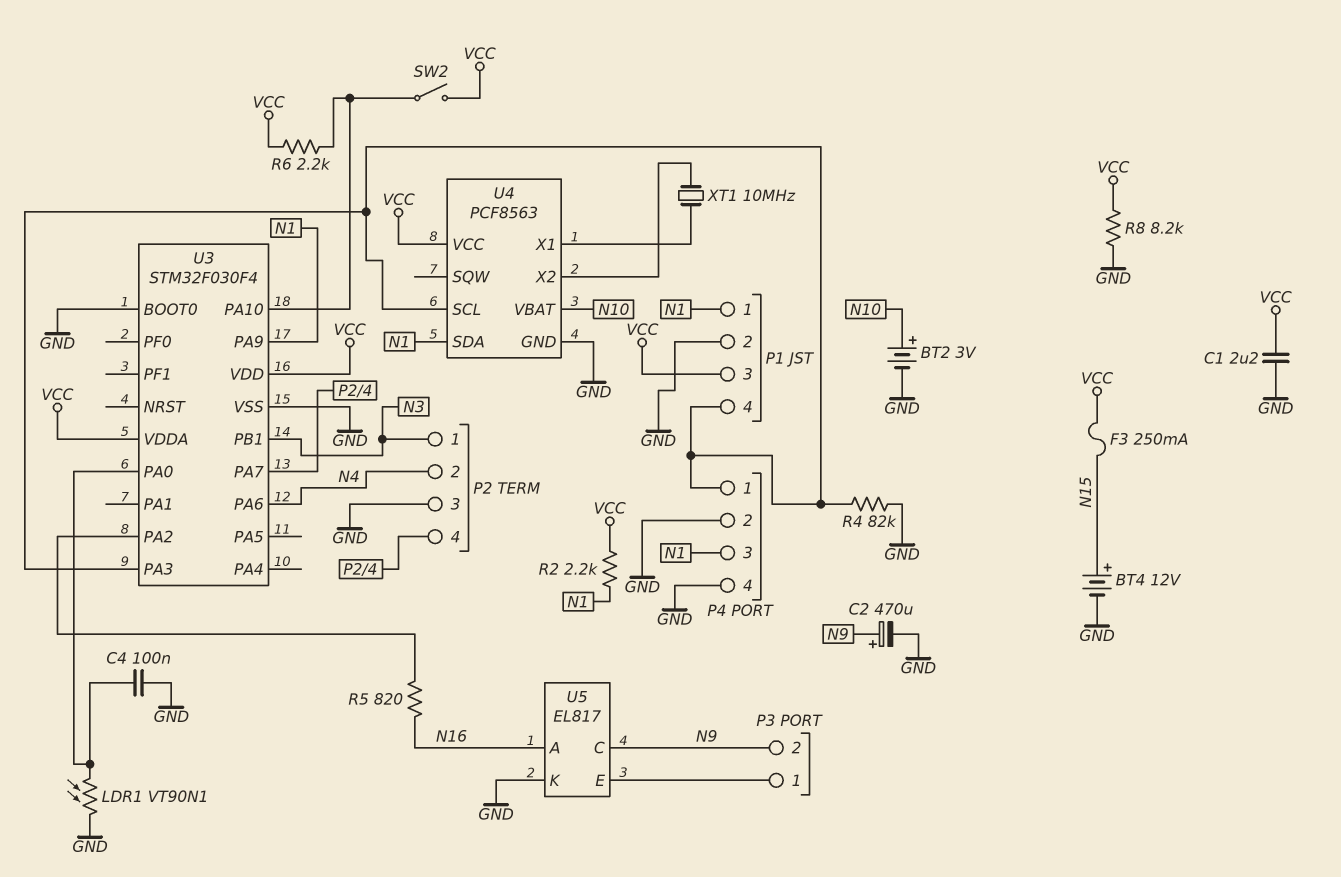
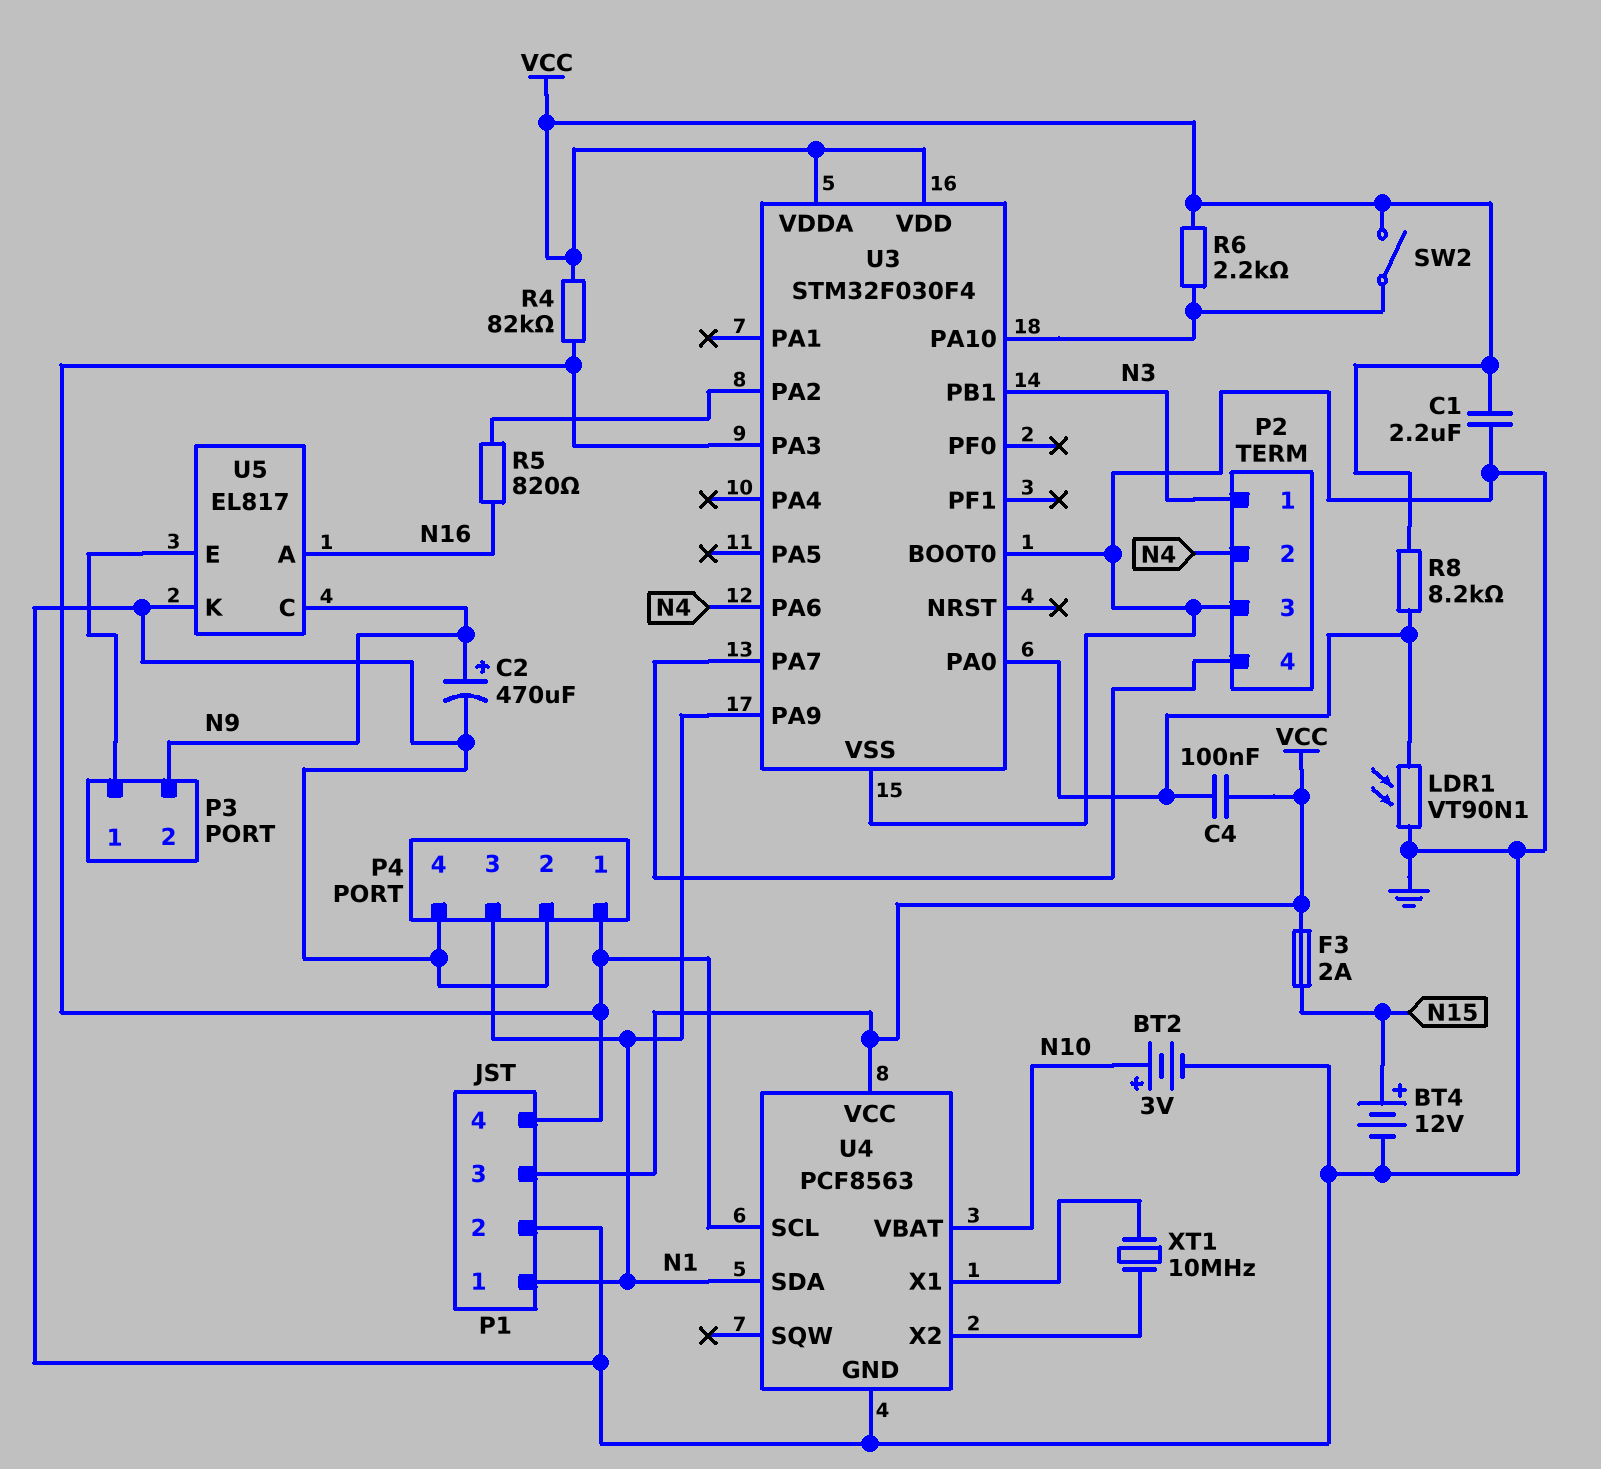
C4: 100nF (GND, U3/PA0) -> 100nF (U3/PA0, VCC)
F3: 250mA (N15, VCC) -> 2A (N15, VCC)
R2: 2.2k (N1, VCC) -> none
R4: 82k (GND, P1/4) -> 82k (P1/4, VCC)
R8: 8.2k (GND, VCC) -> 8.2k (U3/PA0, VCC)

